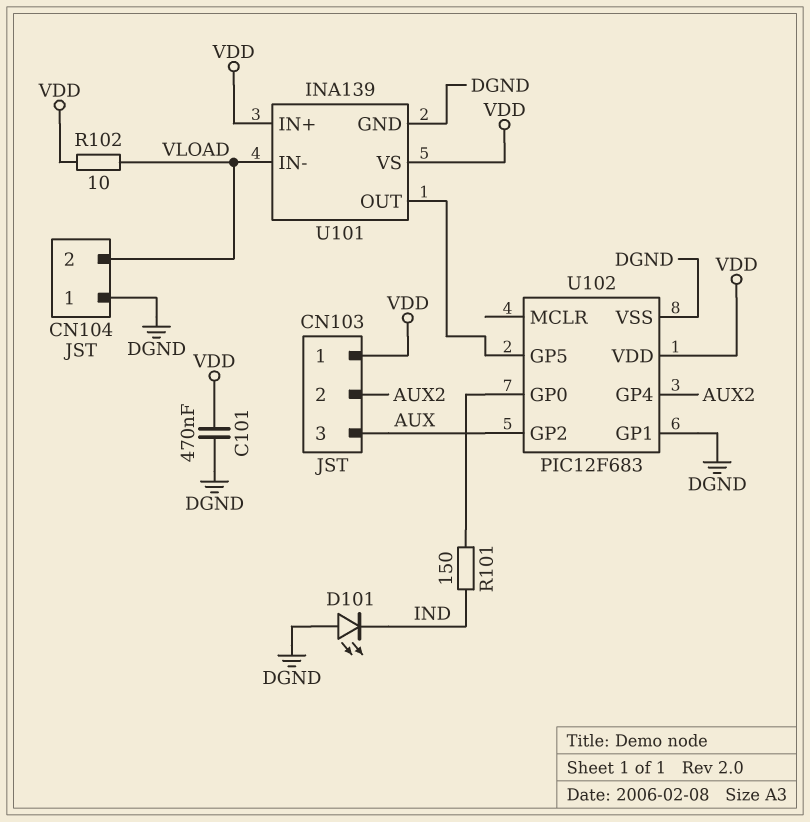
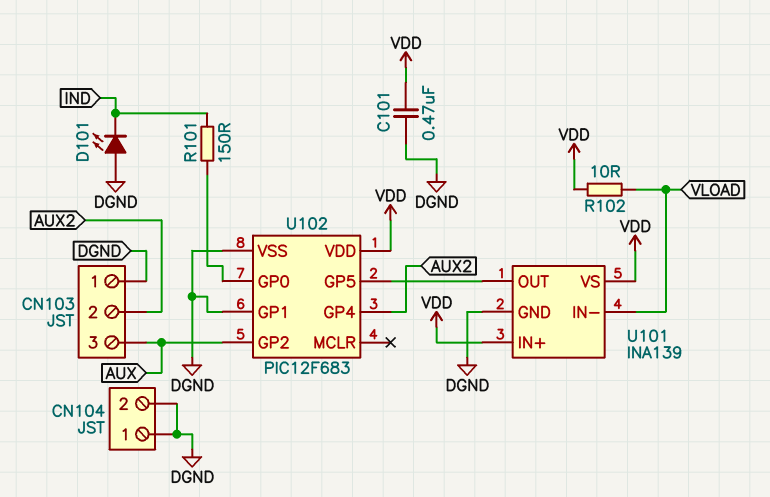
CN103 pin 1: VDD -> DGND
CN104 pin 2: VLOAD -> DGND

